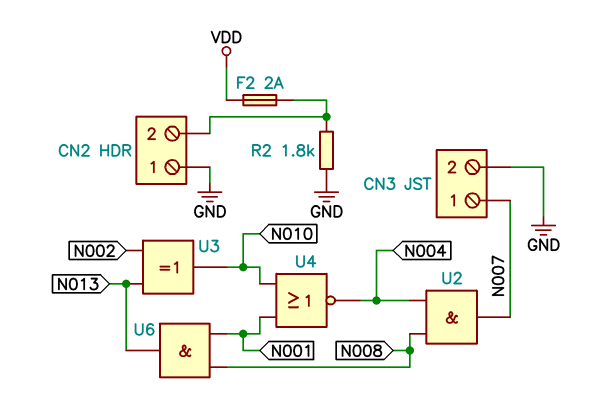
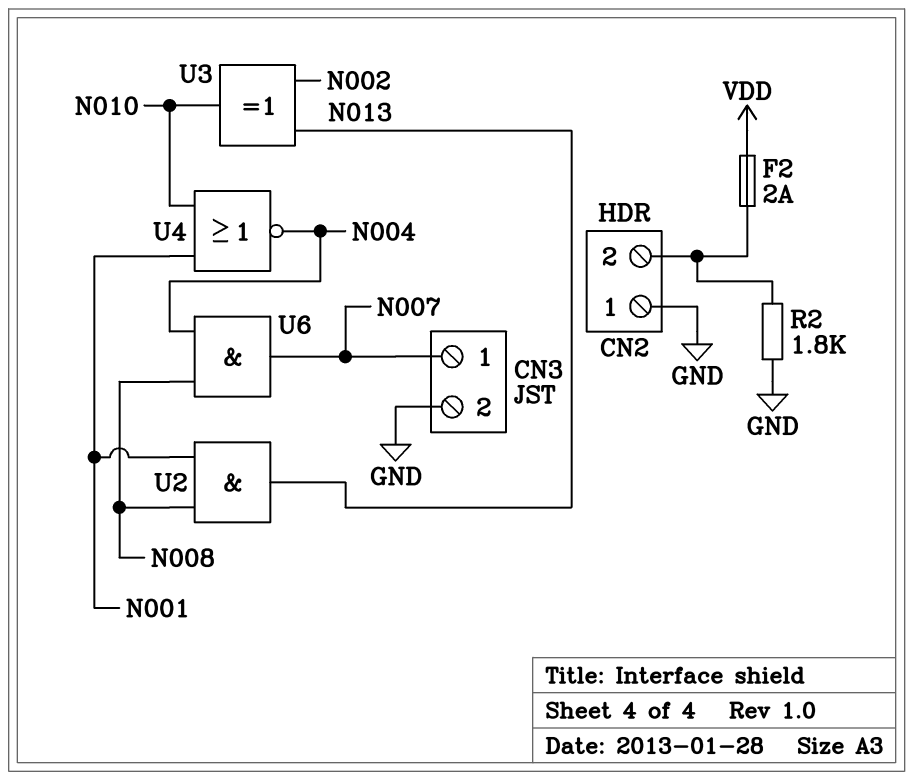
U2: AND (in N004, in N008, out N007) -> AND (in N001, in N008, out N013)
U6: AND (in N001, in N008, out N013) -> AND (in N004, in N008, out N007)

